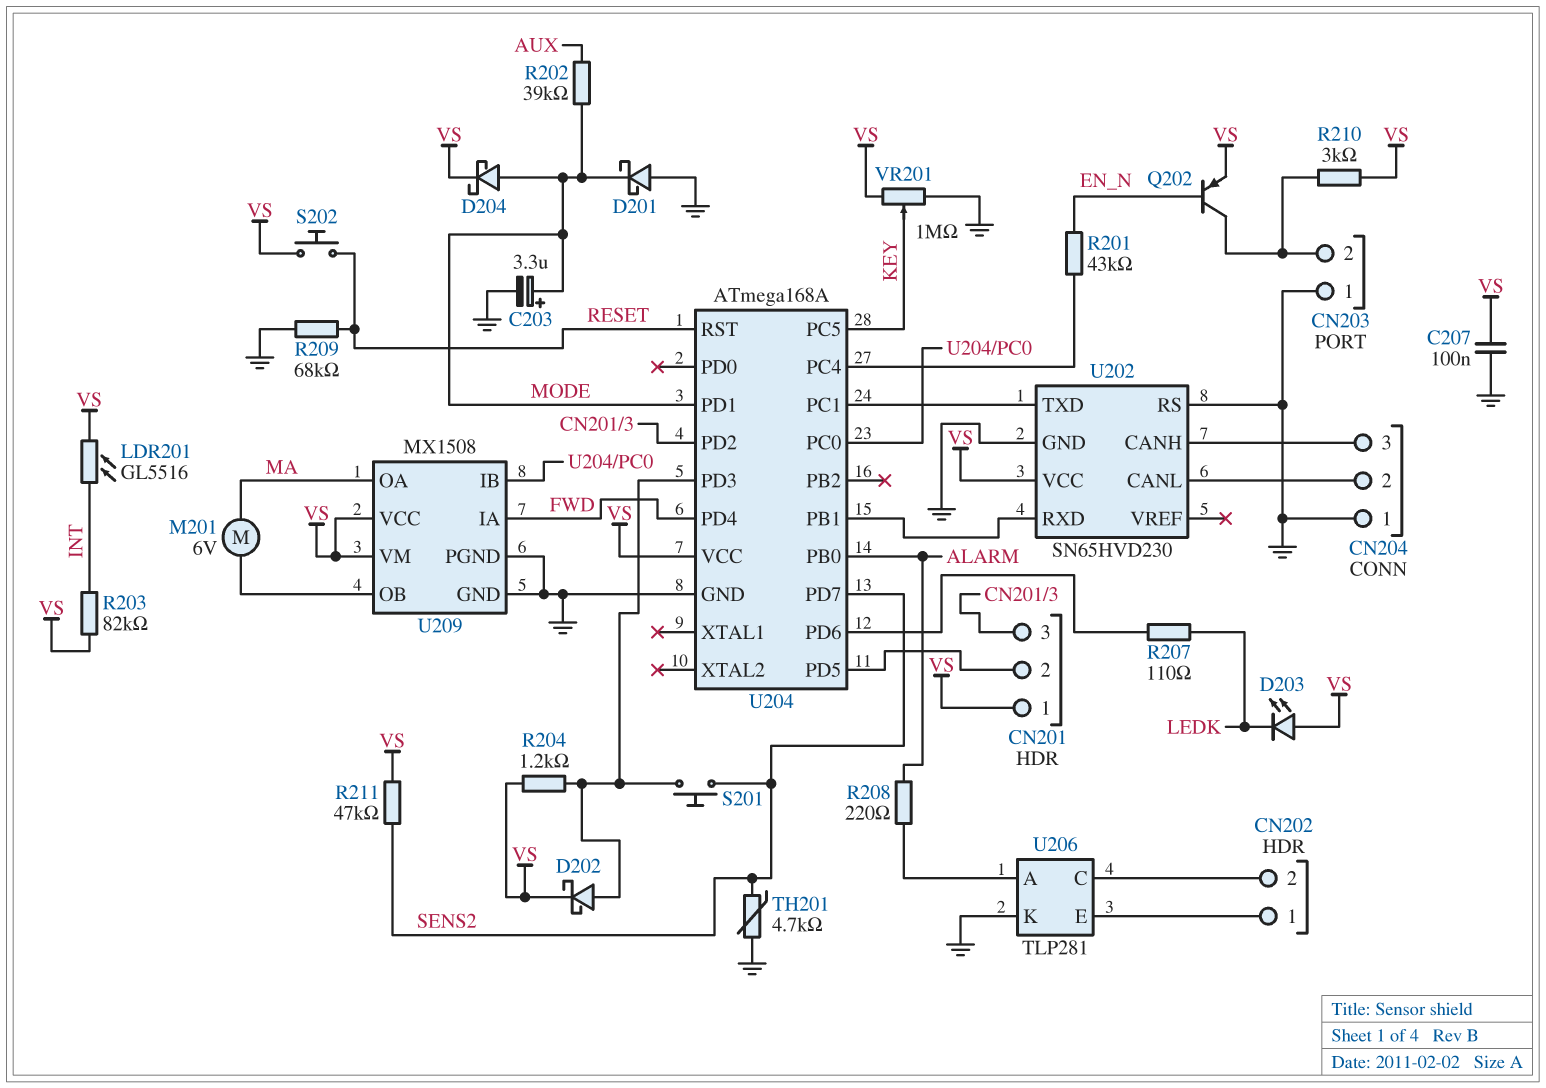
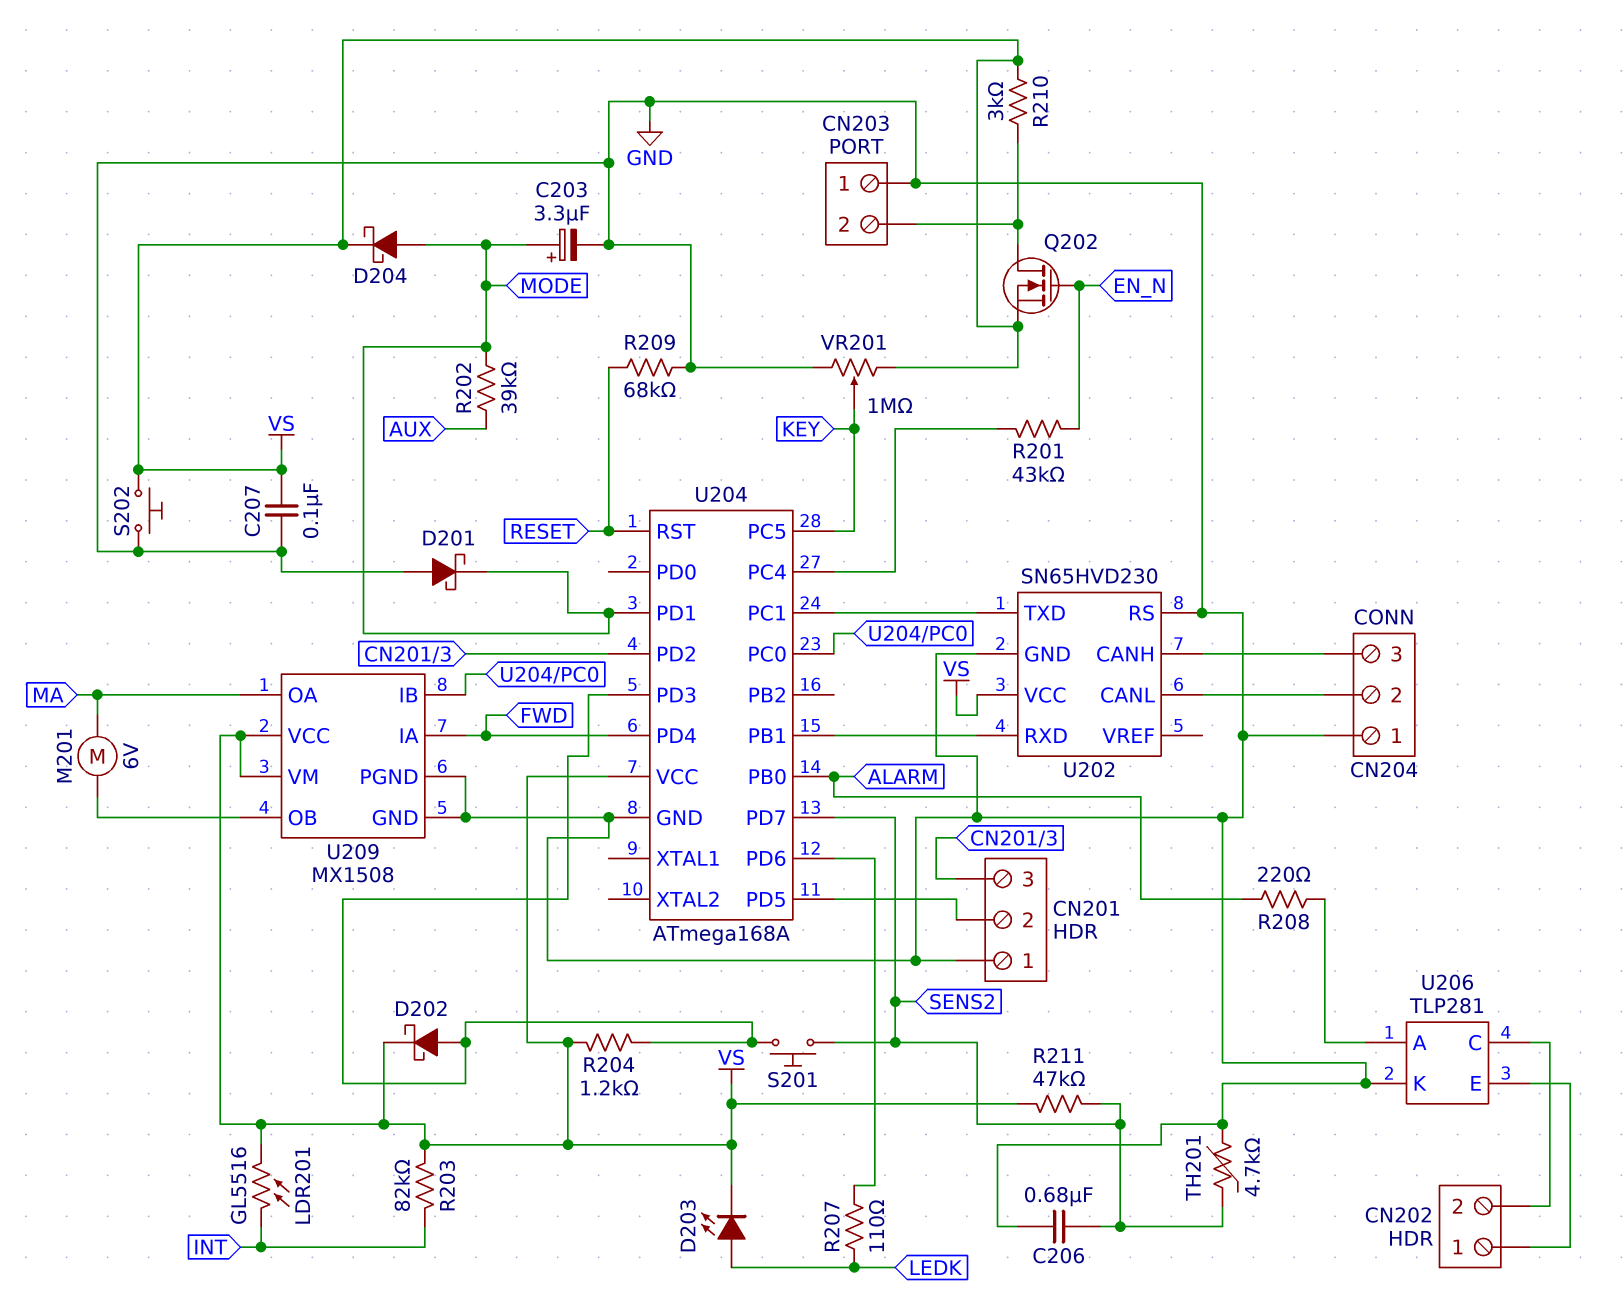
C206: none -> 680nF (GND, SENS2)
CN201 pin 1: VS -> GND
D203: LED (A VS, K LEDK) -> LED (A LEDK, K VS)
Q202: PNP (B EN_N, C CN203/2, E VS) -> NMOS (G EN_N, D CN203/2, S VS)
S202: button (RESET, VS) -> button (GND, VS)

